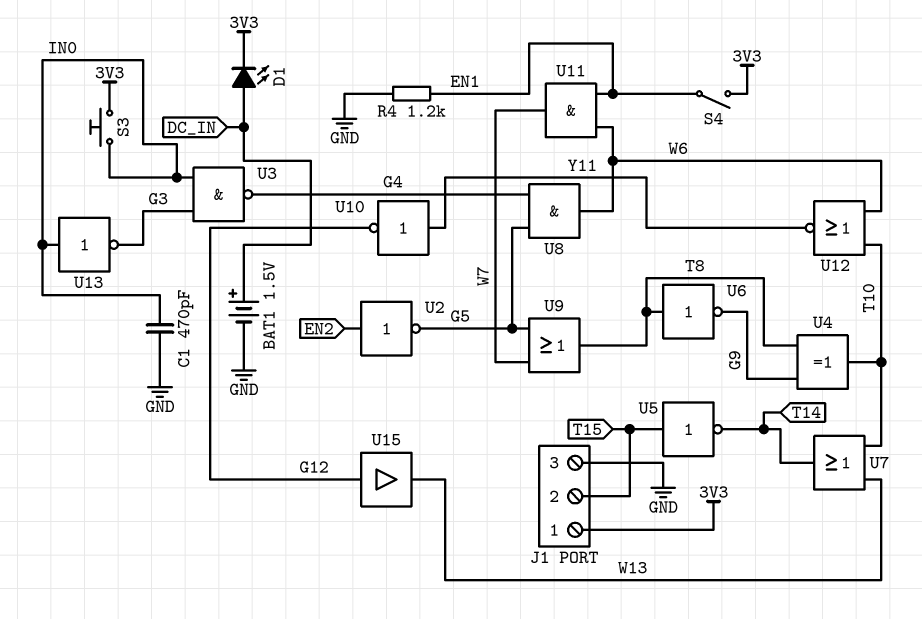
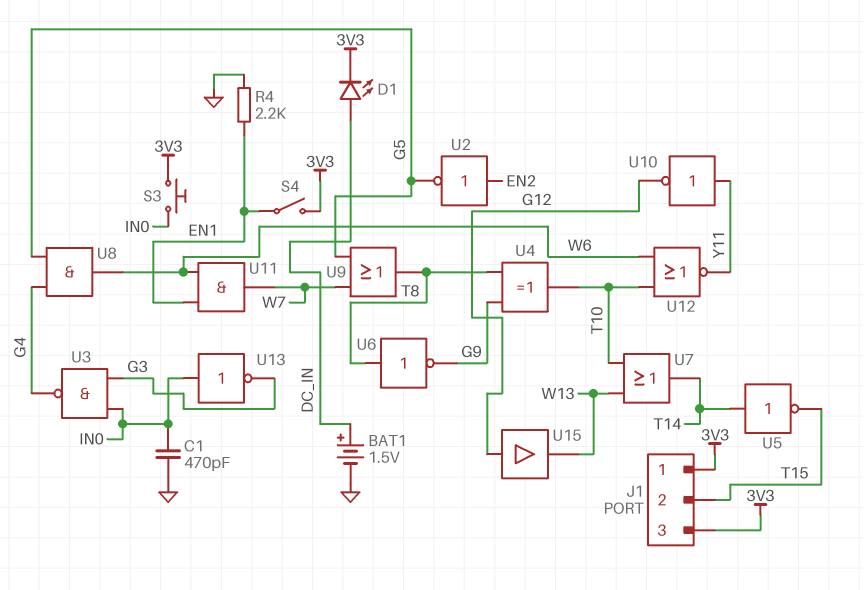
J1 pin 3: GND -> 3V3
R4: 1.2k (EN1, GND) -> 2.2k (EN1, GND)
U5: NOT (in T15, out T14) -> NOT (in T14, out T15)

